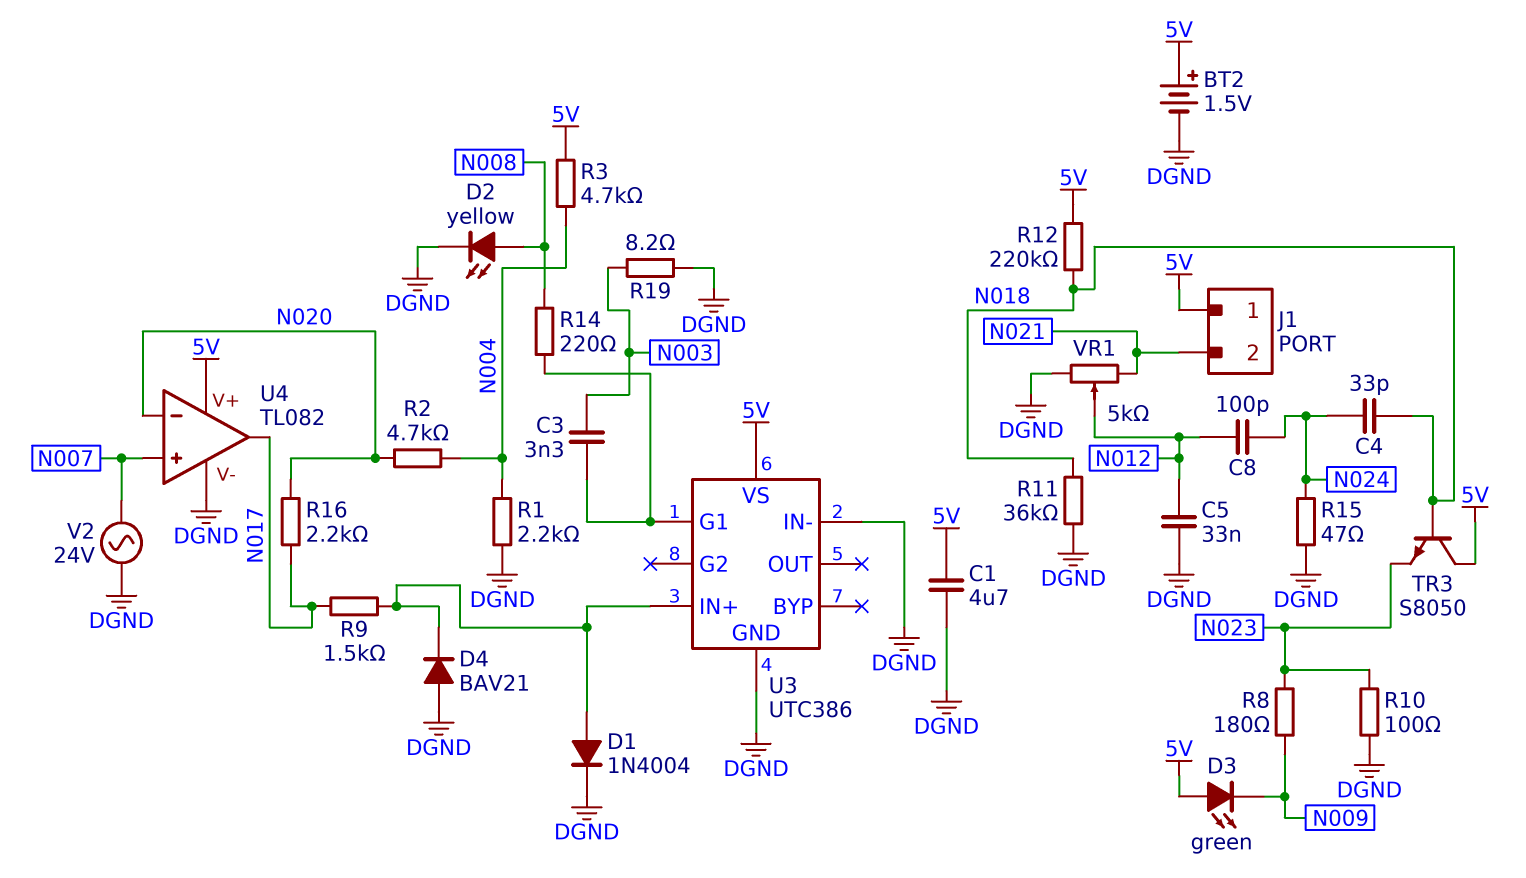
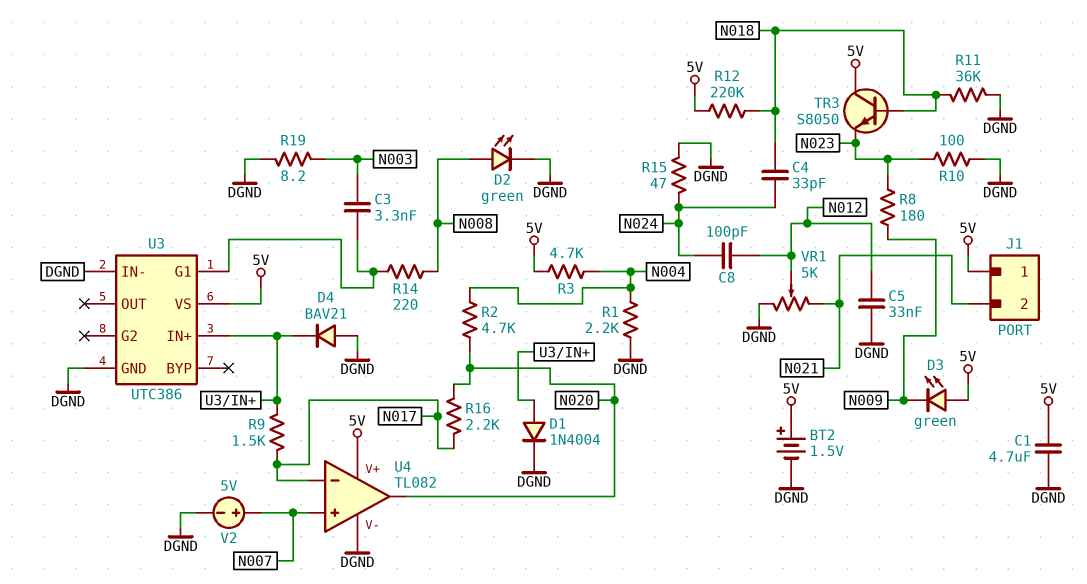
D2: LED yellow (A N008, K DGND) -> LED green (A N008, K DGND)
U4 pin in-: N020 -> N017
U4 pin out: N017 -> N020
V2: AC 24V (DGND, N007) -> 5V (plus N007, minus DGND)

